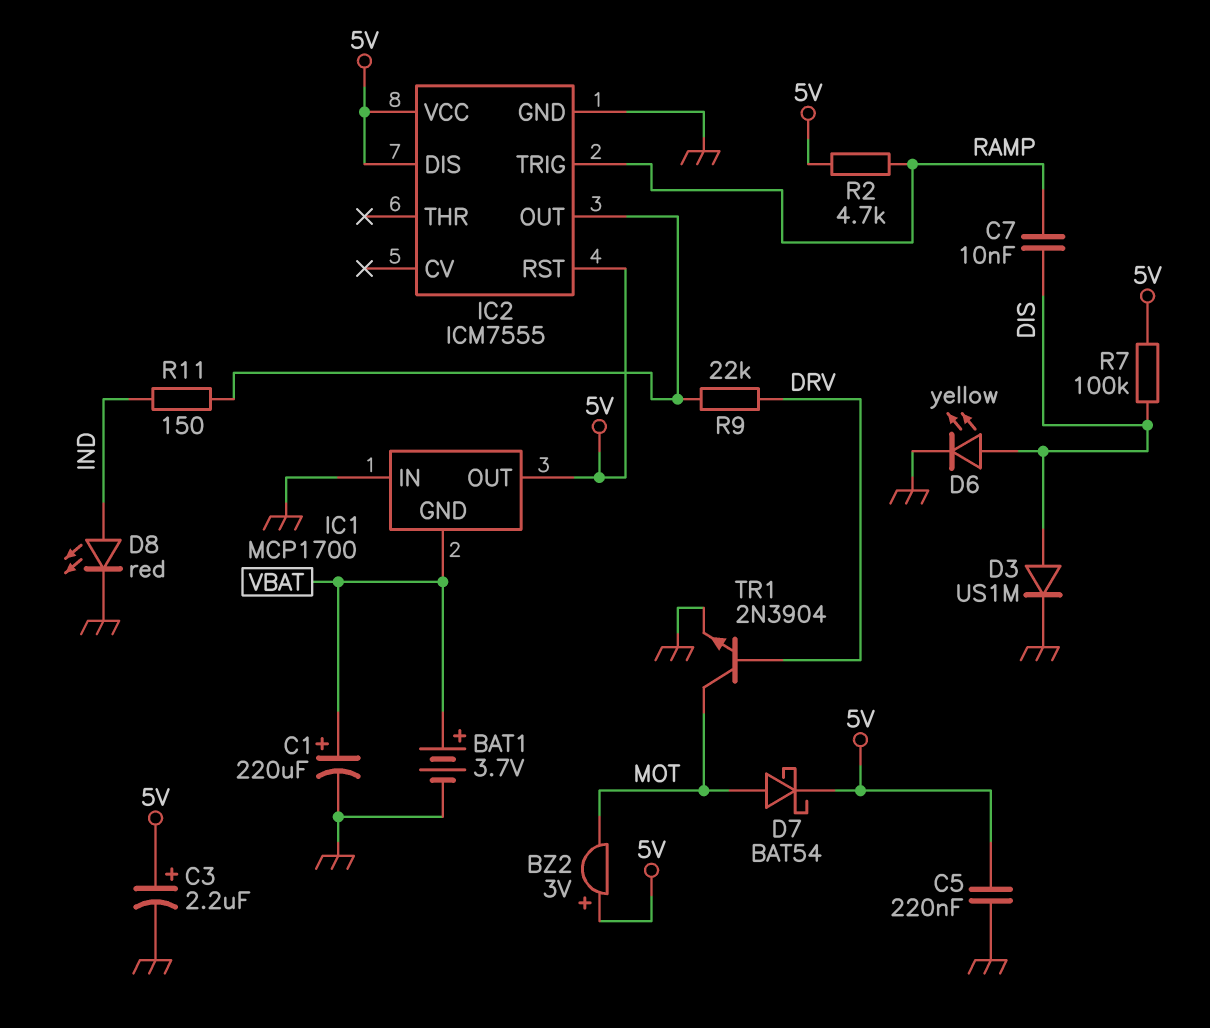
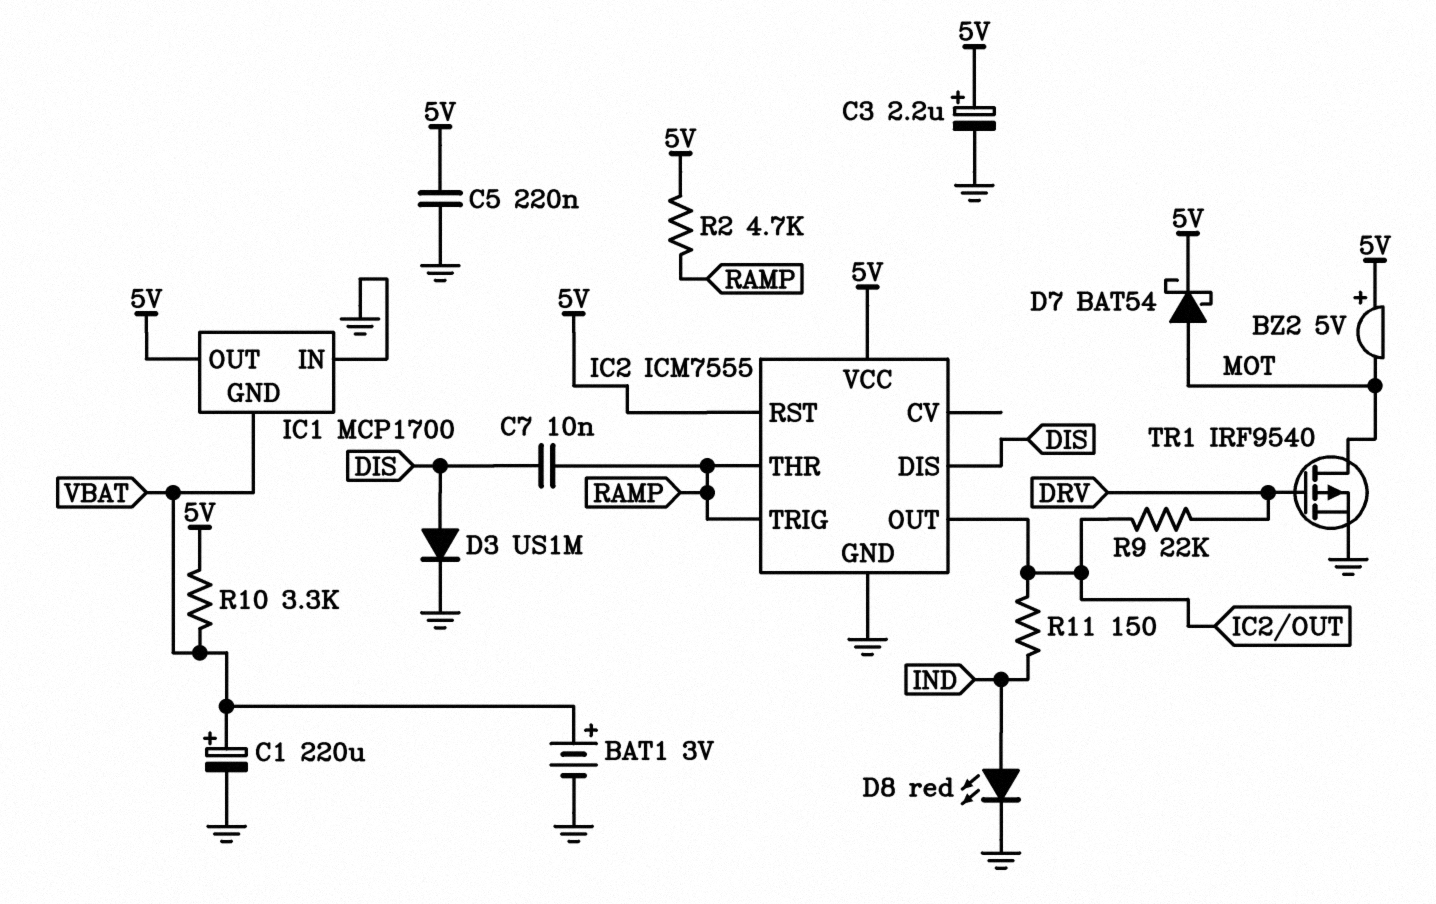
BAT1: 3.7V (plus VBAT, minus GND) -> 3V (plus VBAT, minus GND)
BZ2: buzzer 3V (plus 5V, minus MOT) -> buzzer 5V (plus 5V, minus MOT)
D6: LED yellow (A DIS, K GND) -> none
IC2 pin DIS: 5V -> DIS
IC2 pin THR: none -> RAMP
R7: 100k (5V, DIS) -> none
R10: none -> 3.3k (5V, VBAT)
TR1: NPN 2N3904 (B DRV, C MOT, E GND) -> PMOS IRF9540 (G DRV, D MOT, S GND)

